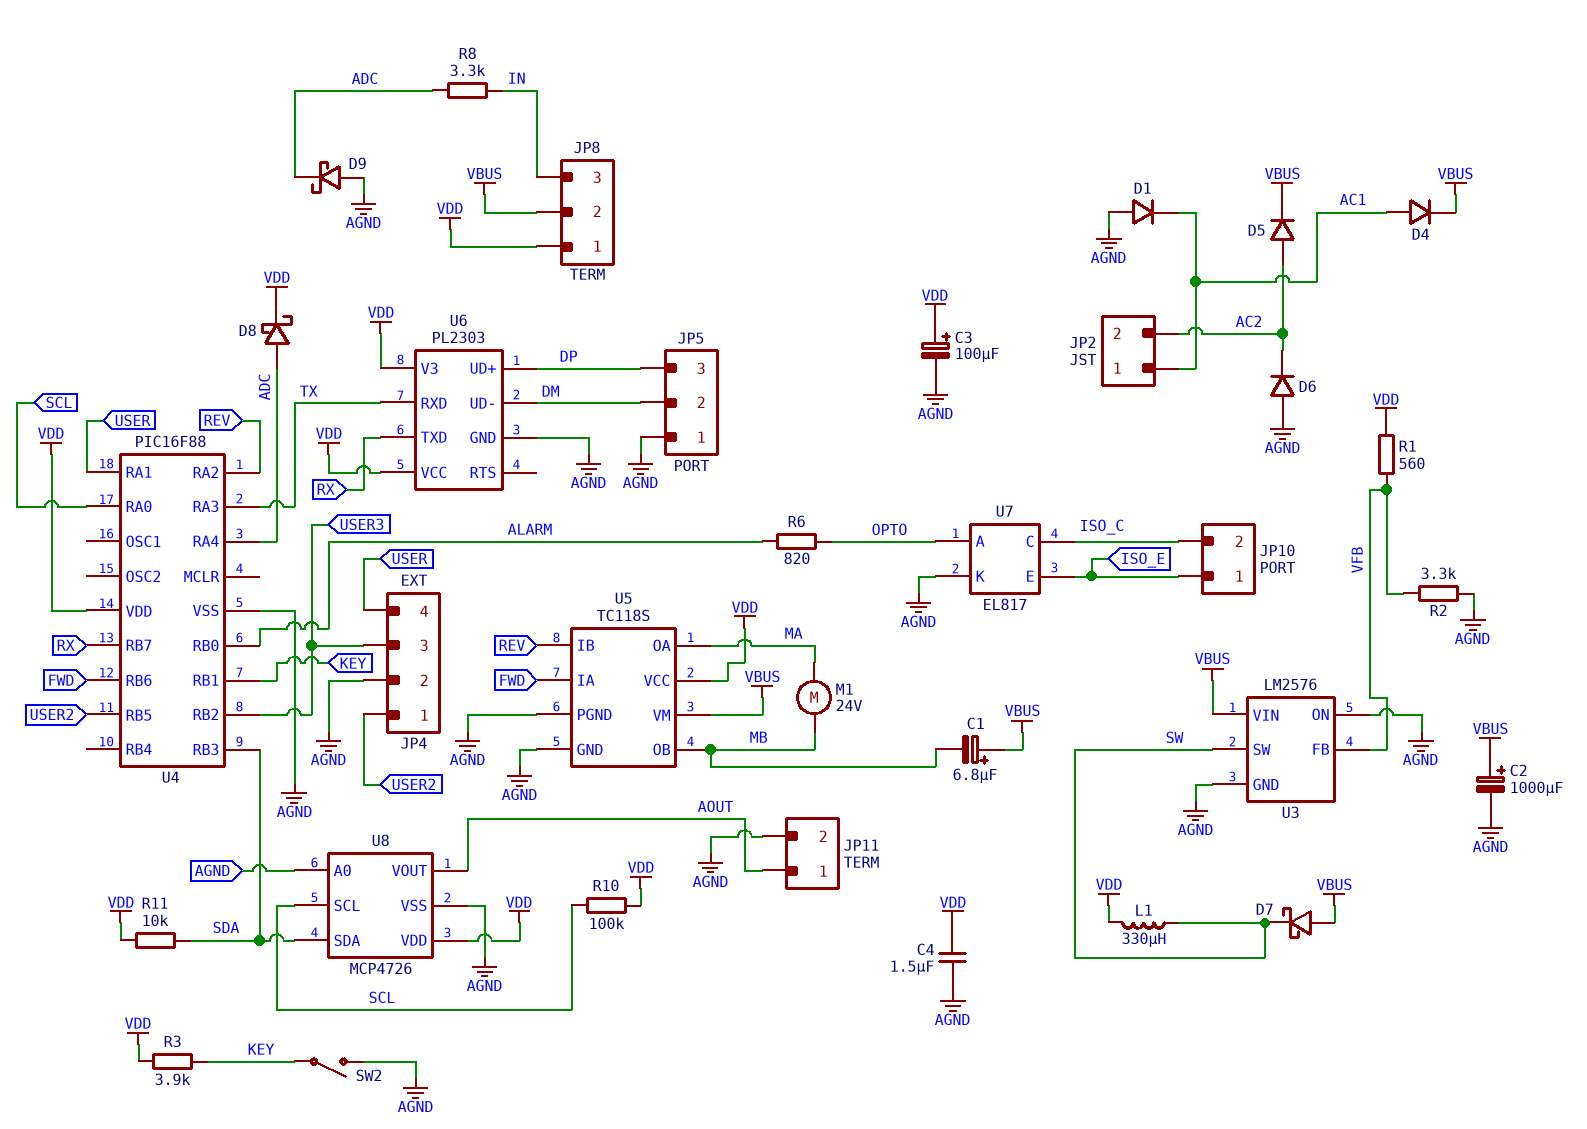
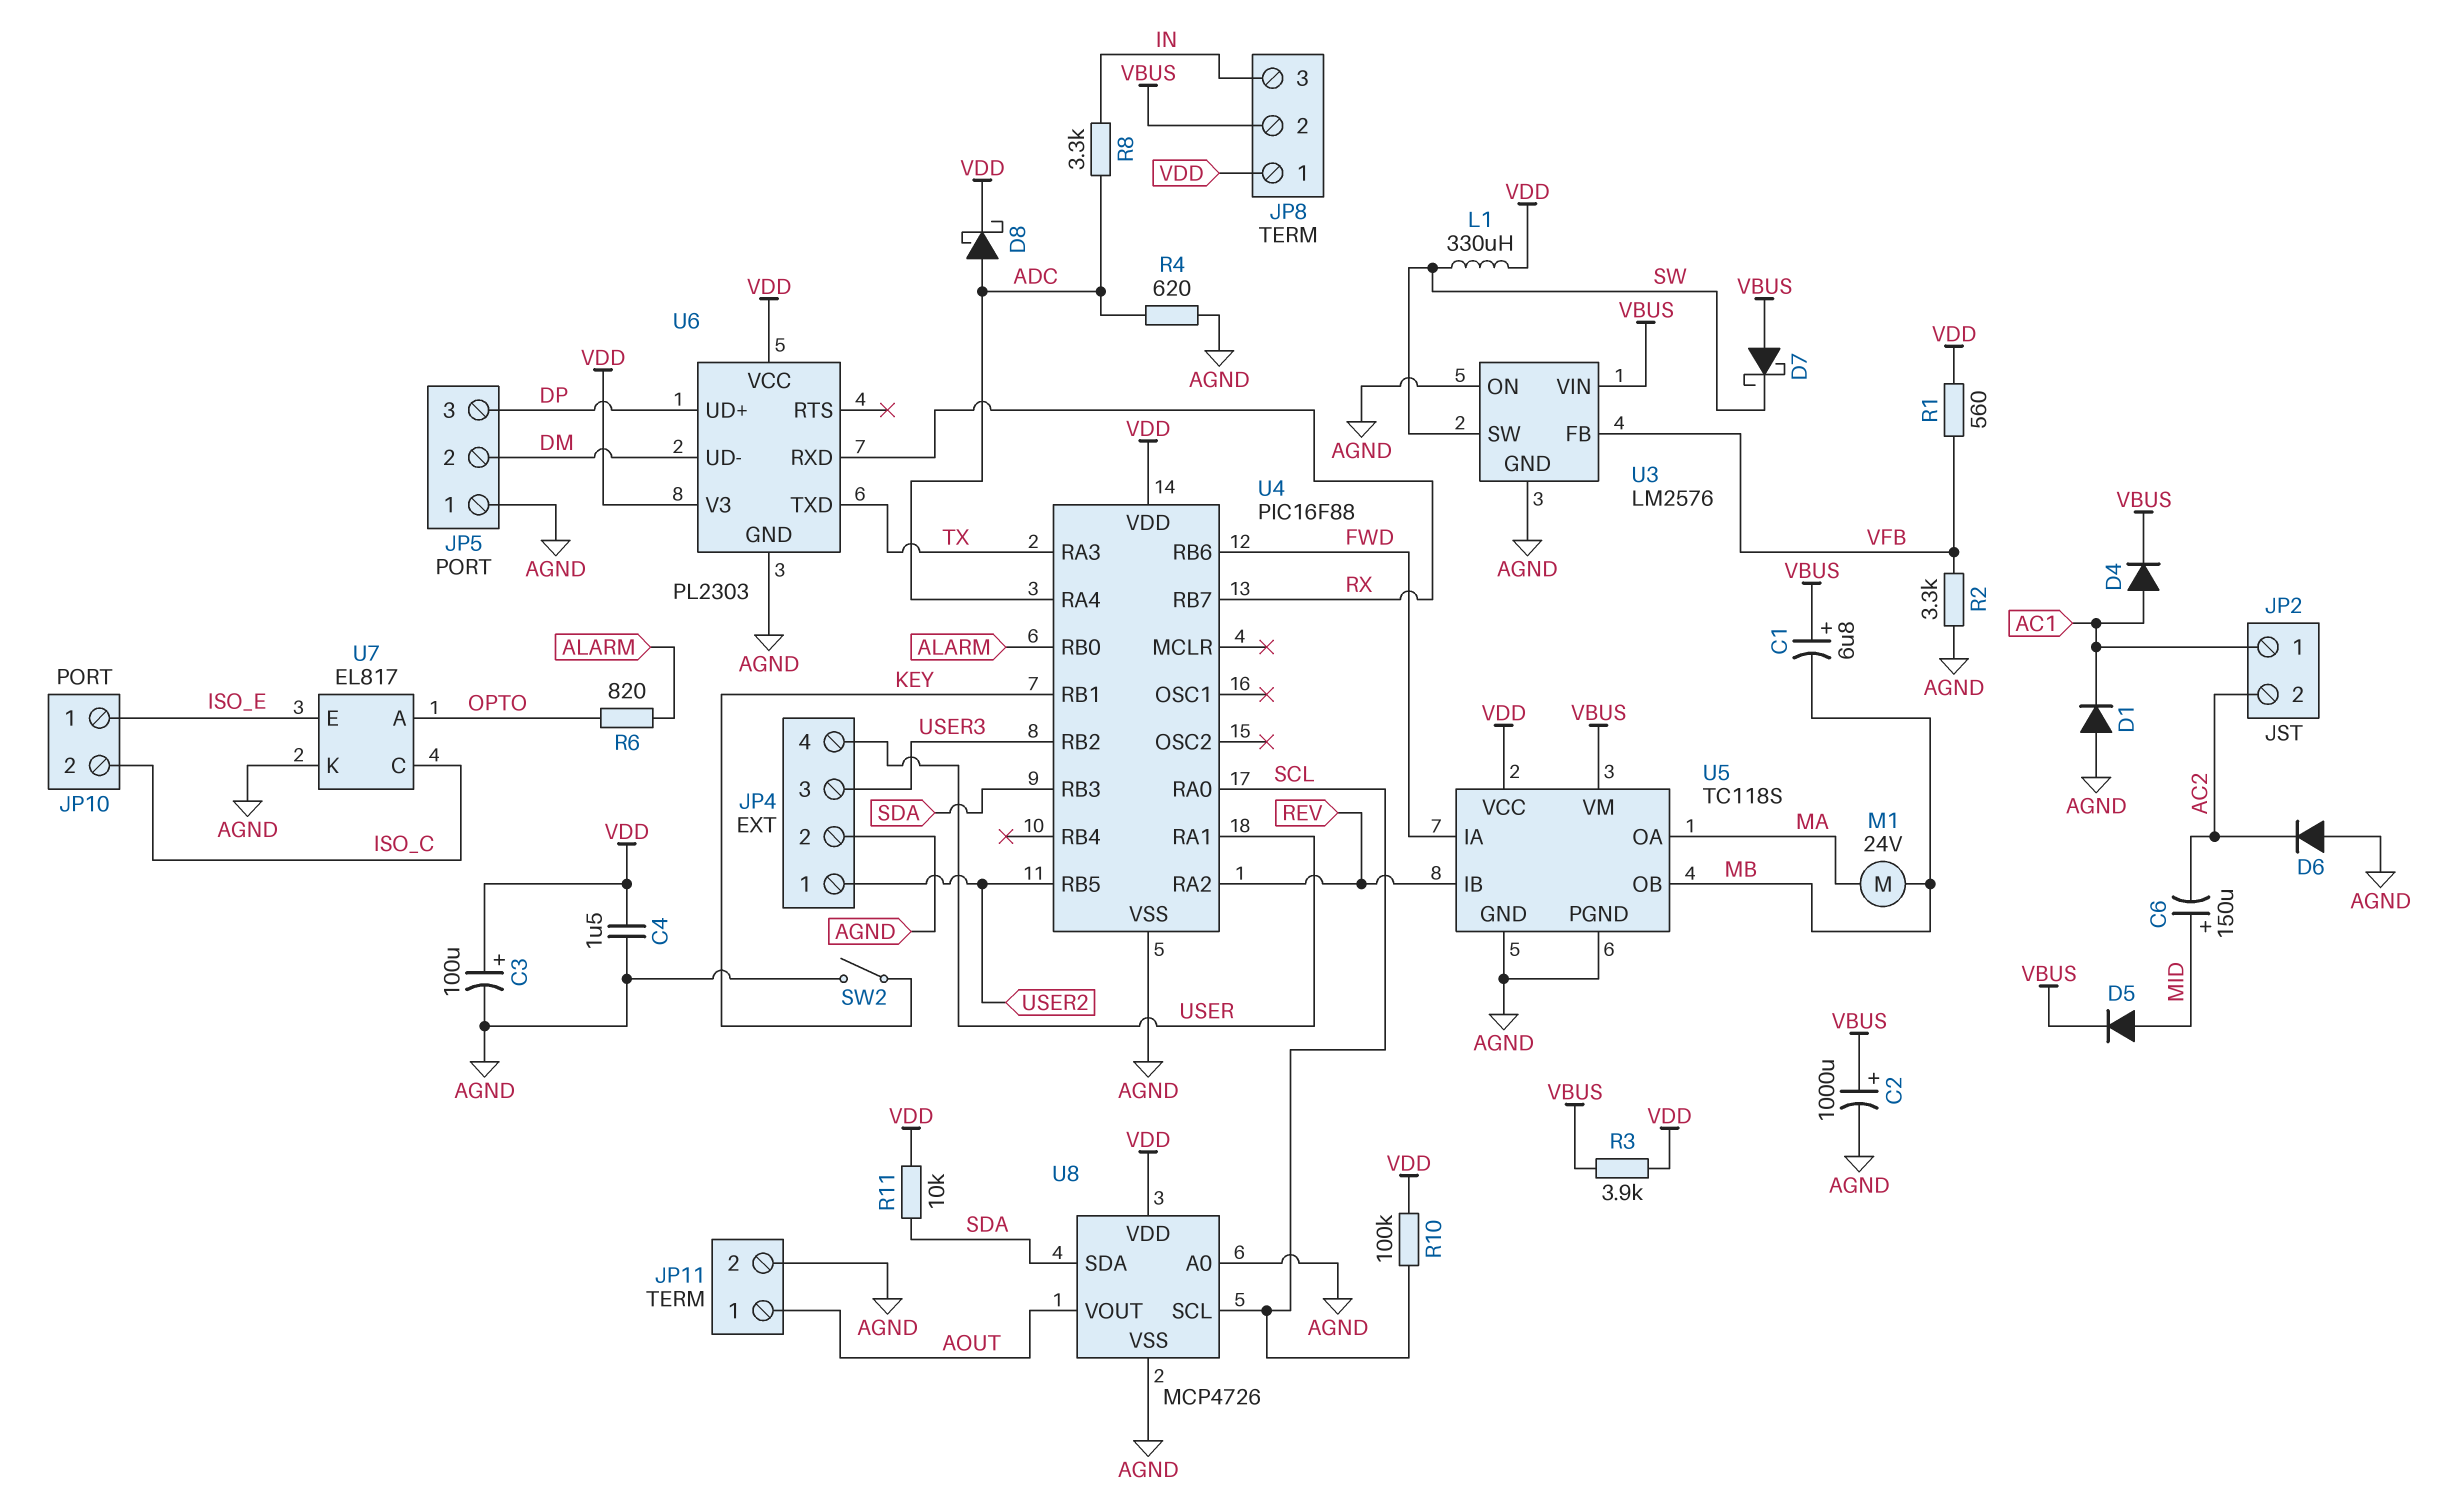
C6: none -> 150uF (plus MID, minus AC2)
D5: diode (A AC2, K VBUS) -> diode (A MID, K VBUS)
D9: schottky (A AGND, K ADC) -> none
R3: 3.9k (KEY, VDD) -> 3.9k (VBUS, VDD)
R4: none -> 620 (ADC, AGND)
U6 pin RXD: TX -> RX
U6 pin TXD: RX -> TX

